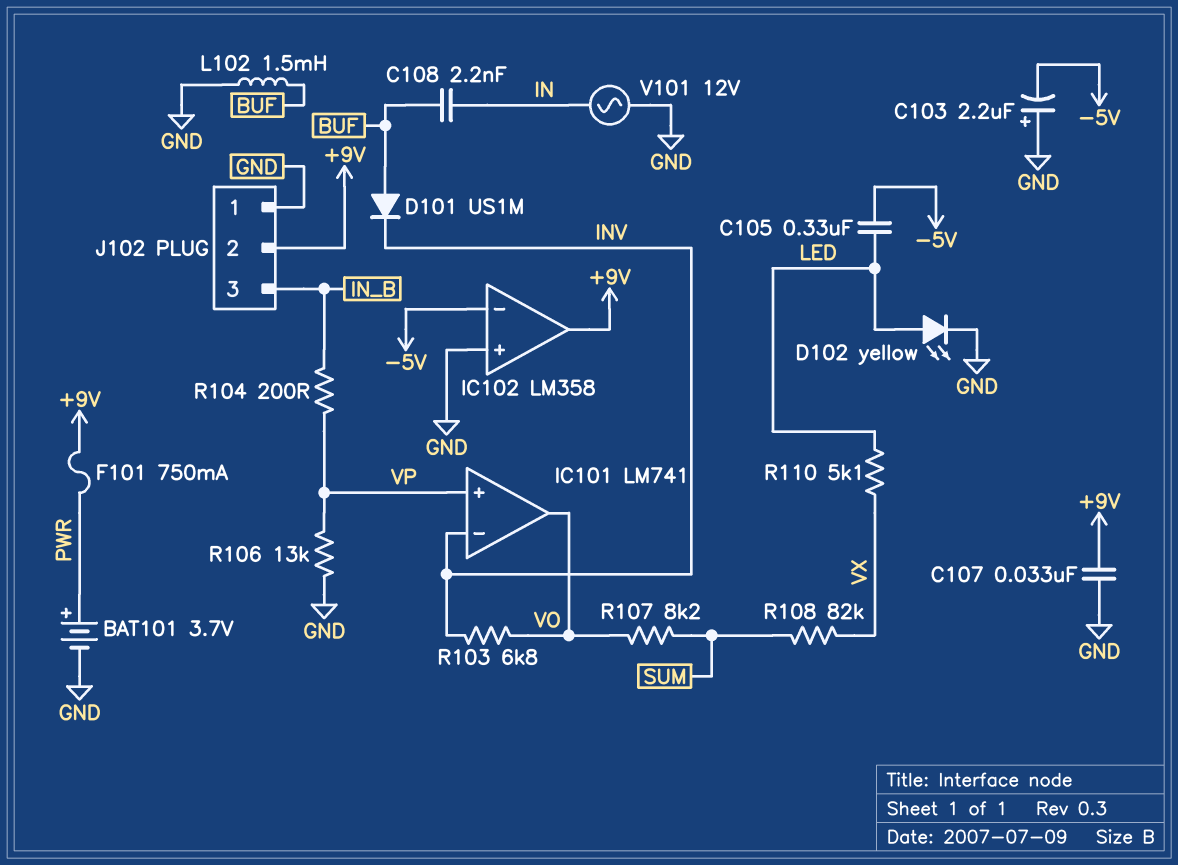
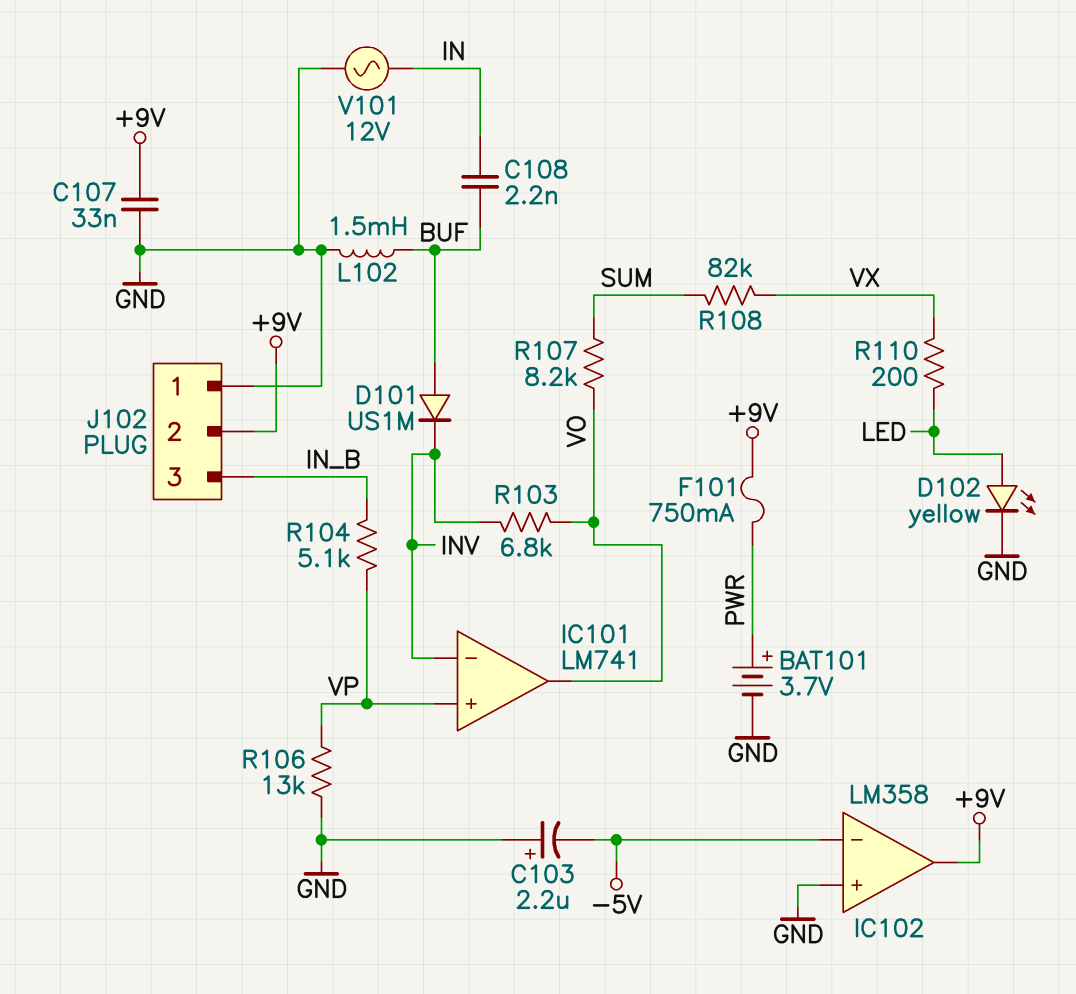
C105: 330nF (-5V, LED) -> none
R104: 200 (IN_B, VP) -> 5.1k (IN_B, VP)
R110: 5.1k (LED, VX) -> 200 (LED, VX)

